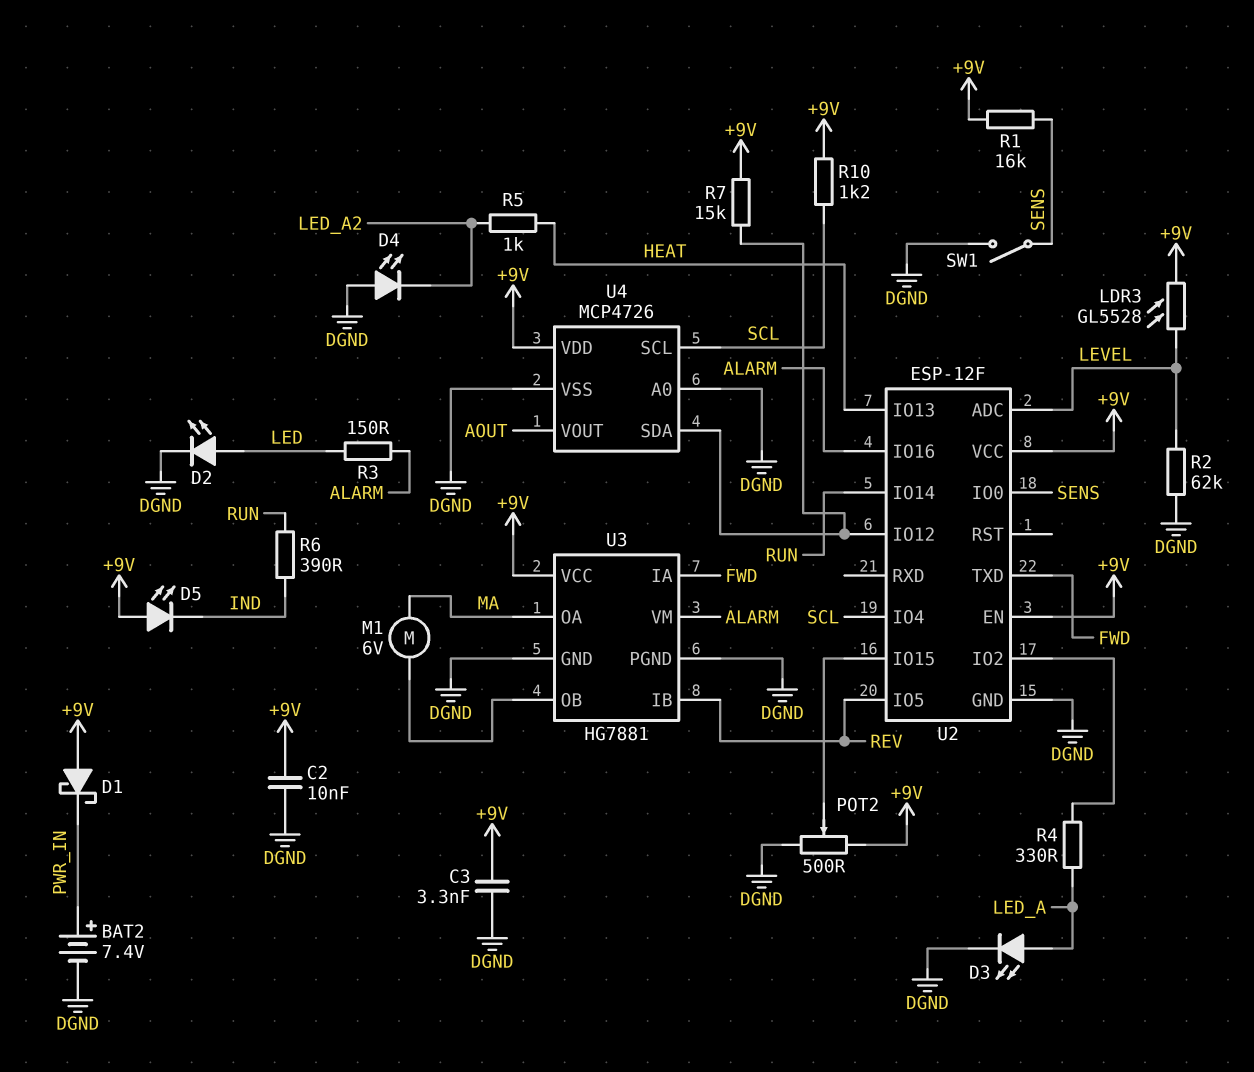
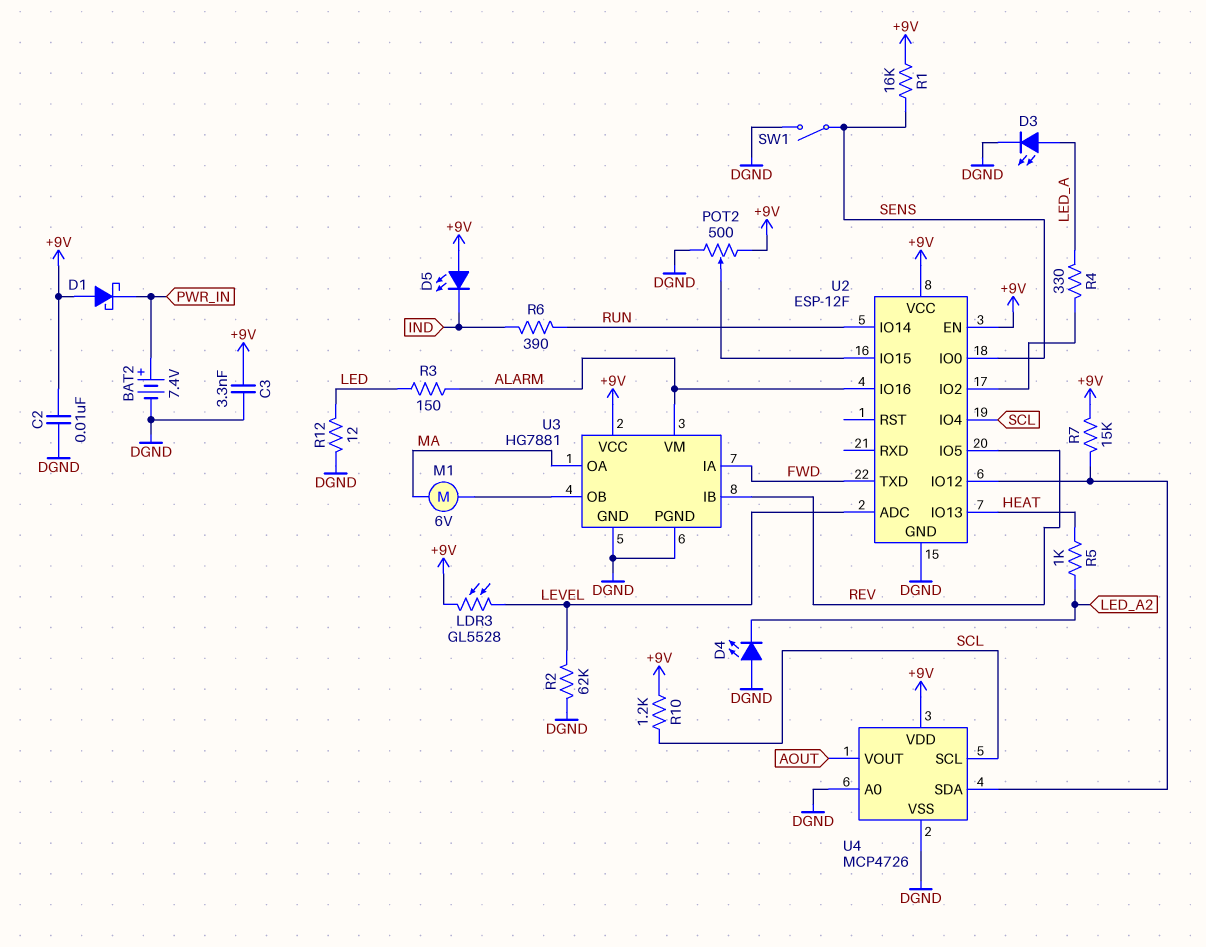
D2: LED (A LED, K DGND) -> none
R12: none -> 12 (DGND, LED)

